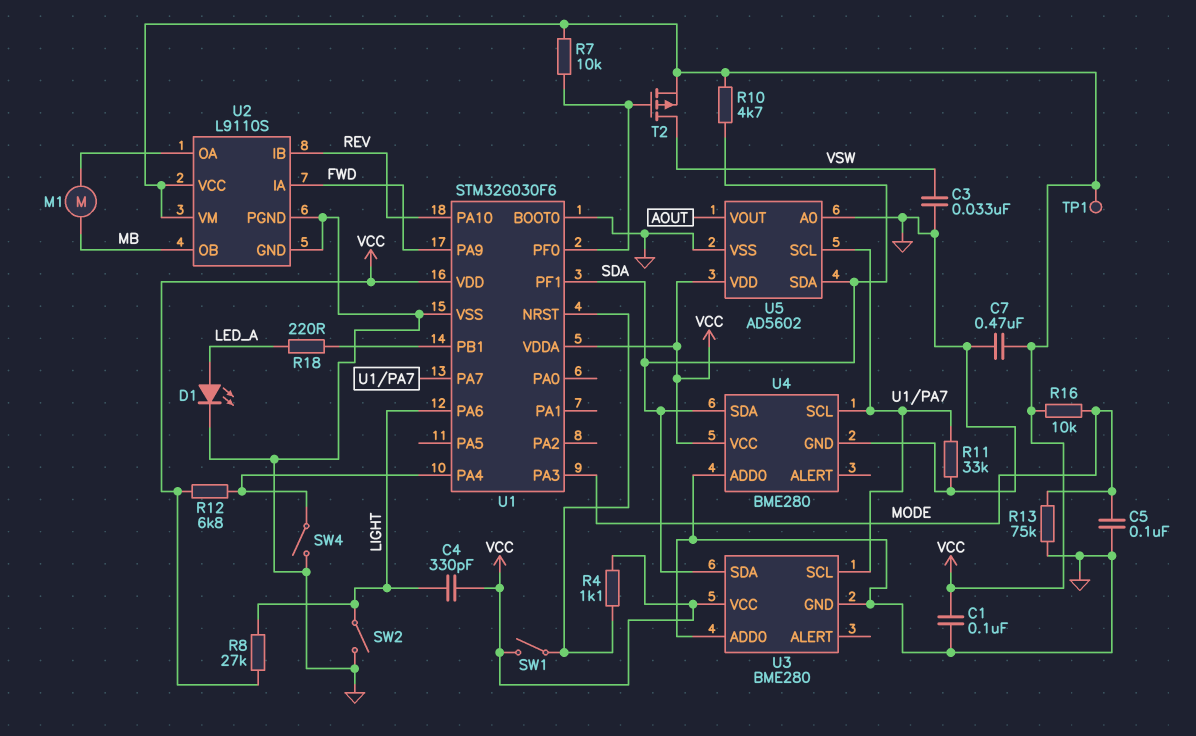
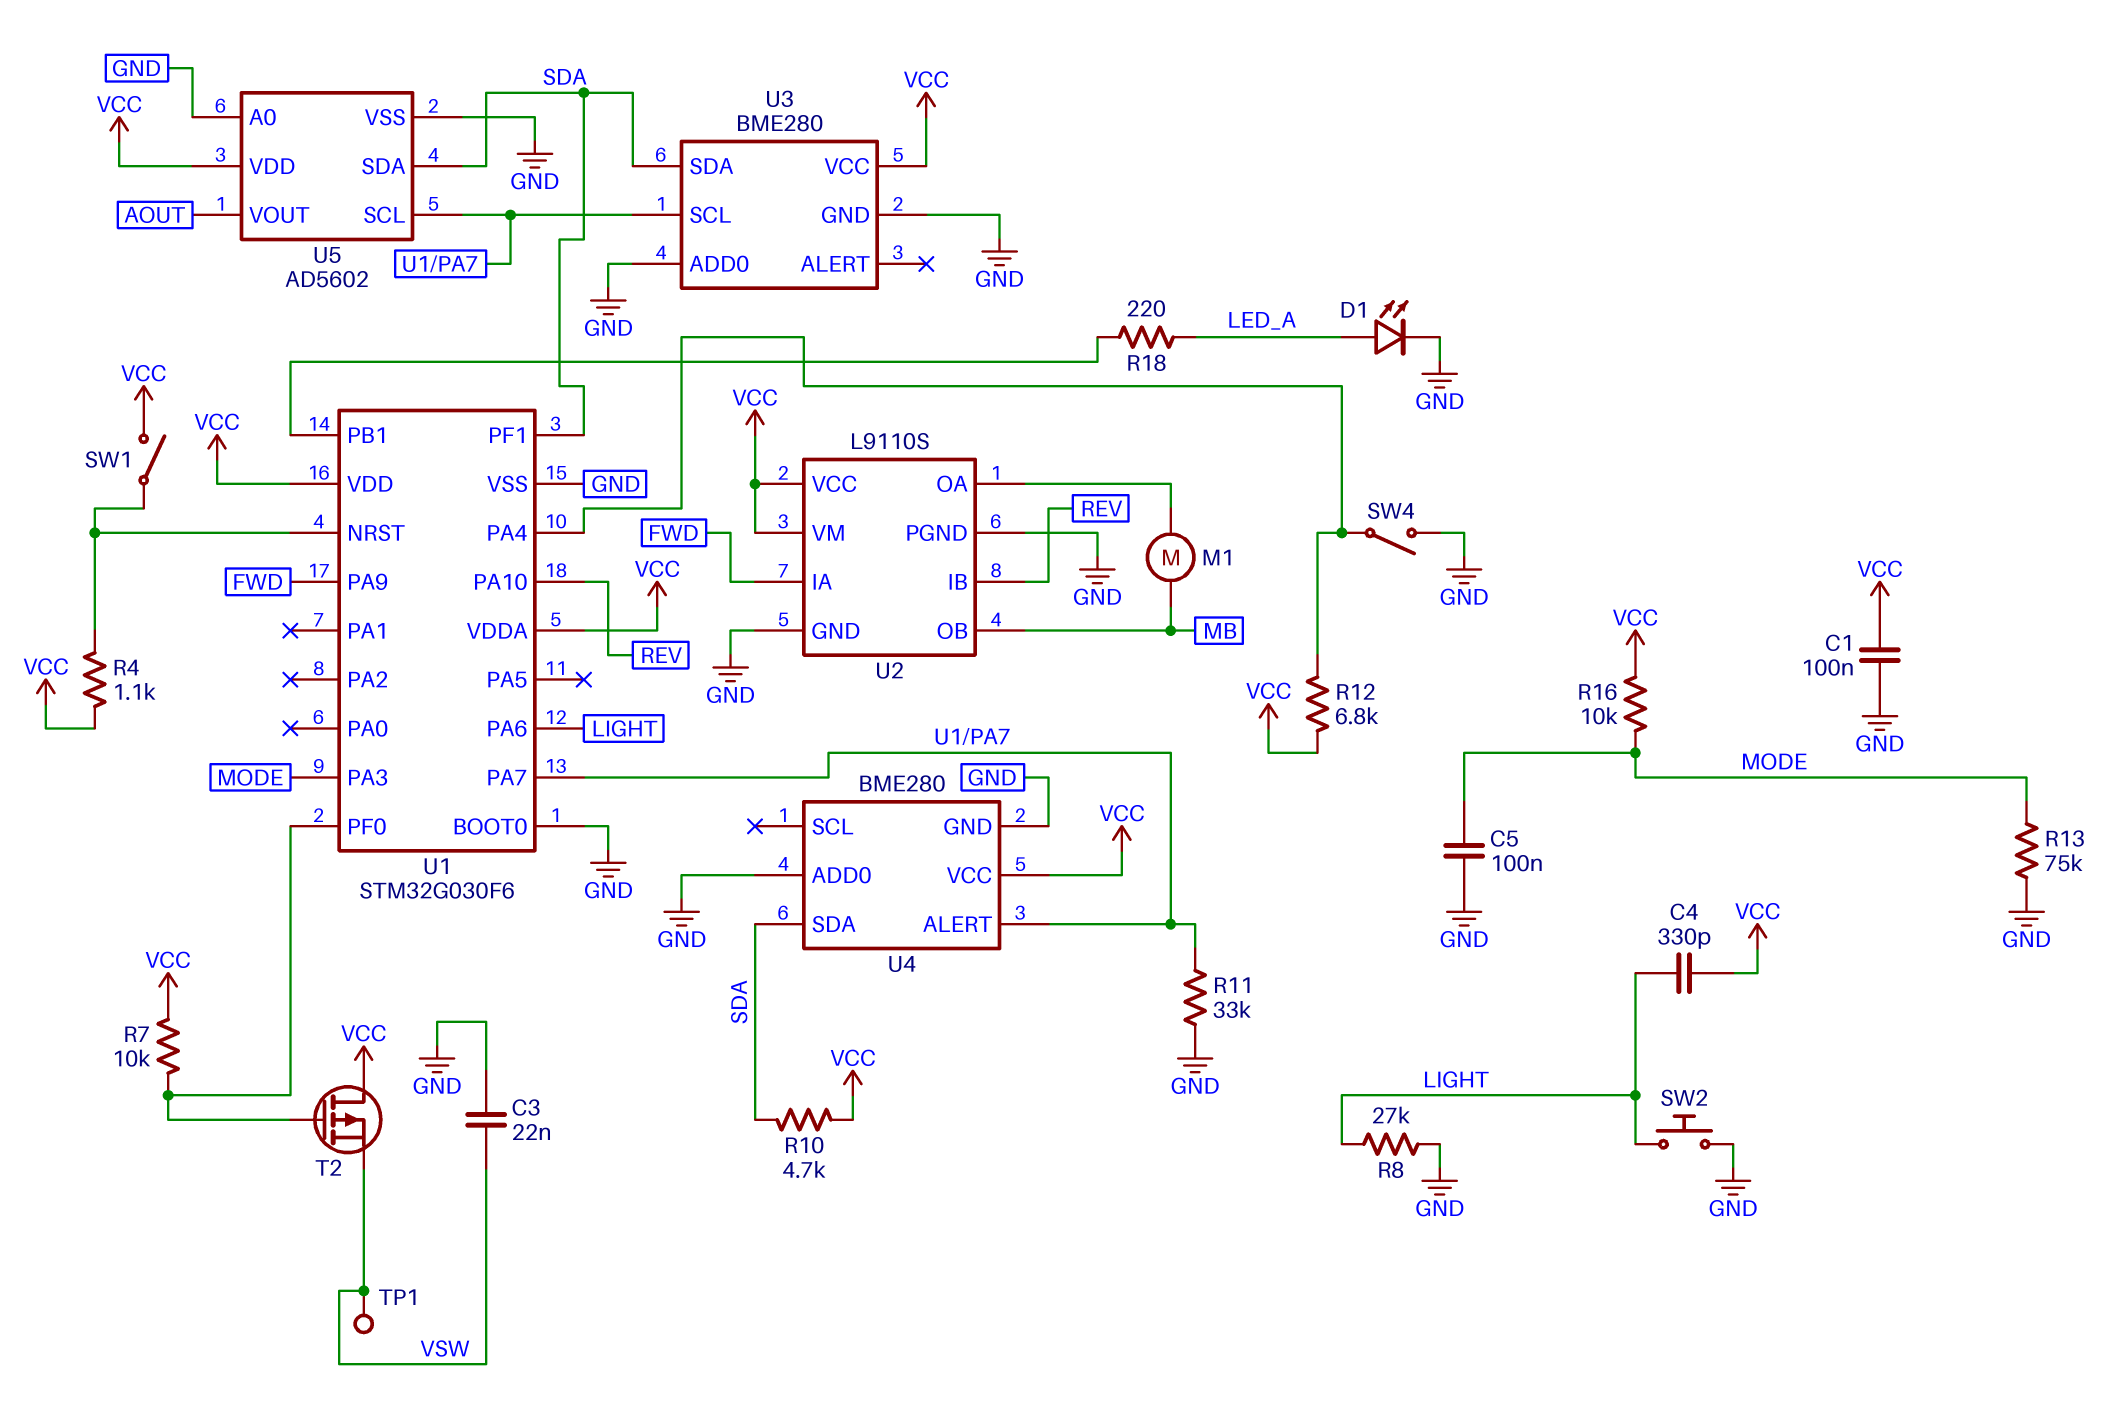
C3: 33nF (GND, VSW) -> 22nF (GND, VSW)
C7: 470nF (GND, VCC) -> none
R8: 27k (LIGHT, VCC) -> 27k (GND, LIGHT)
SW2: switch (GND, LIGHT) -> button (GND, LIGHT)
T2: PMOS (G U1/PF0, D VSW, S VCC) -> PMOS (G U1/PF0, D VCC, S VSW)
TP1: test point (VCC) -> test point (VSW)
U4 pin ALERT: none -> U1/PA7
U4 pin SCL: U1/PA7 -> none

